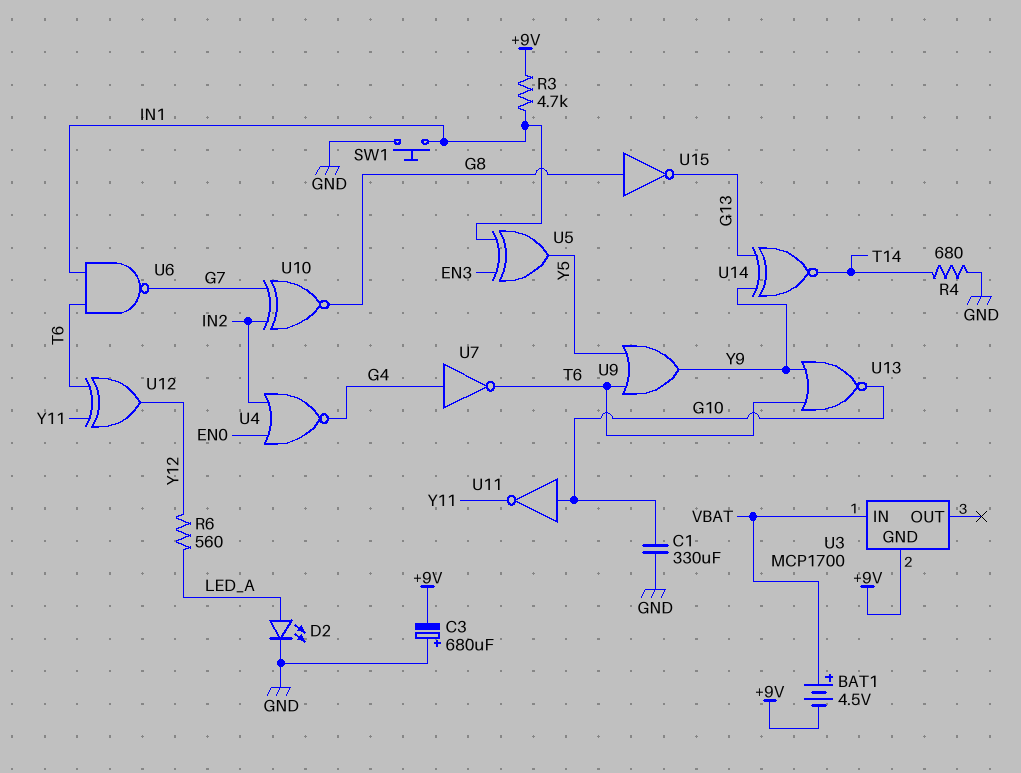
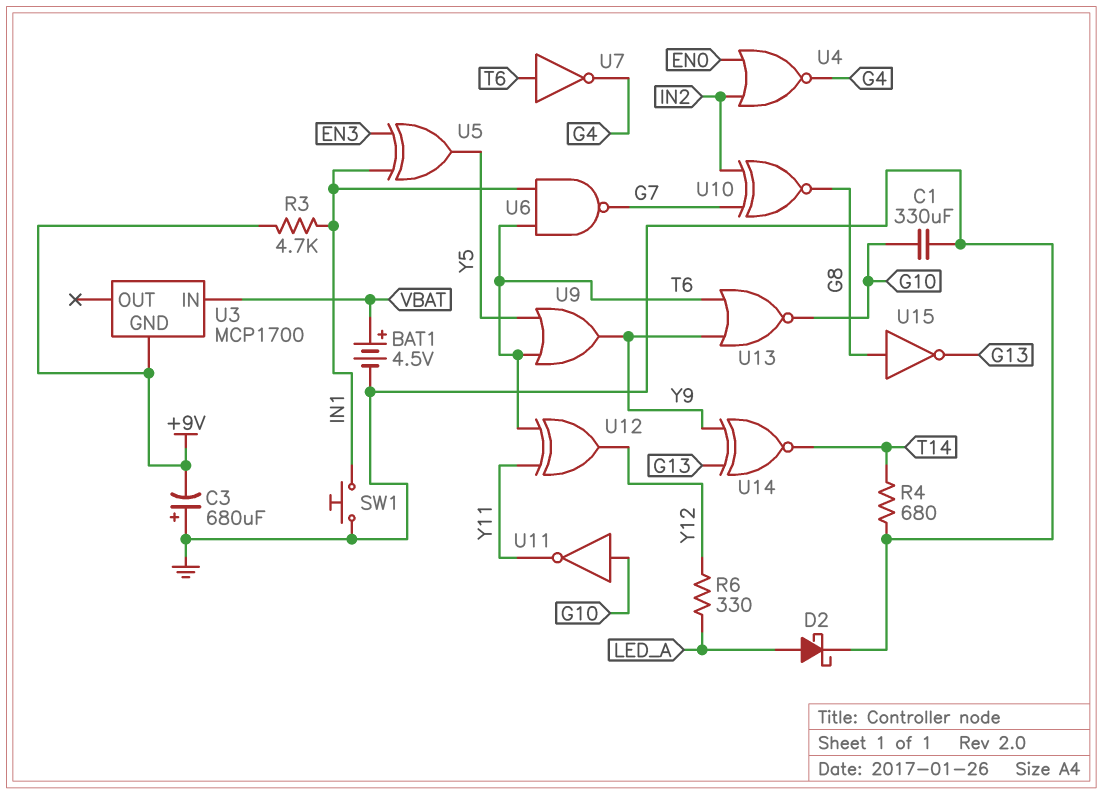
BAT1: 4.5V (plus VBAT, minus +9V) -> 4.5V (plus VBAT, minus GND)
D2: LED (A LED_A, K GND) -> schottky (A LED_A, K GND)
R6: 560 (LED_A, Y12) -> 330 (LED_A, Y12)
U7: NOT (in G4, out T6) -> NOT (in T6, out G4)

